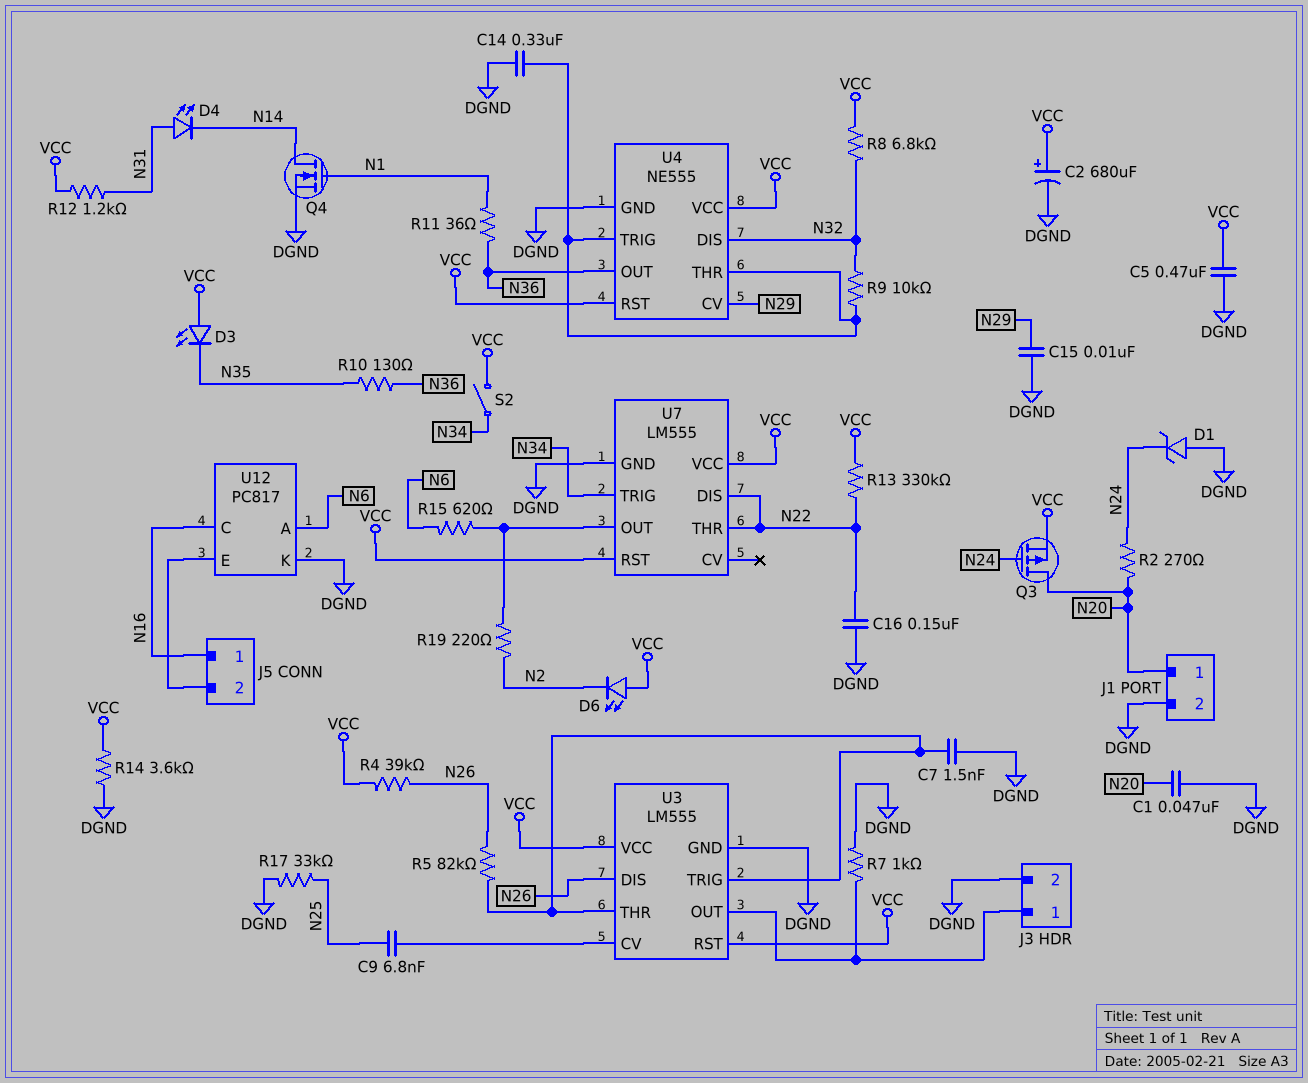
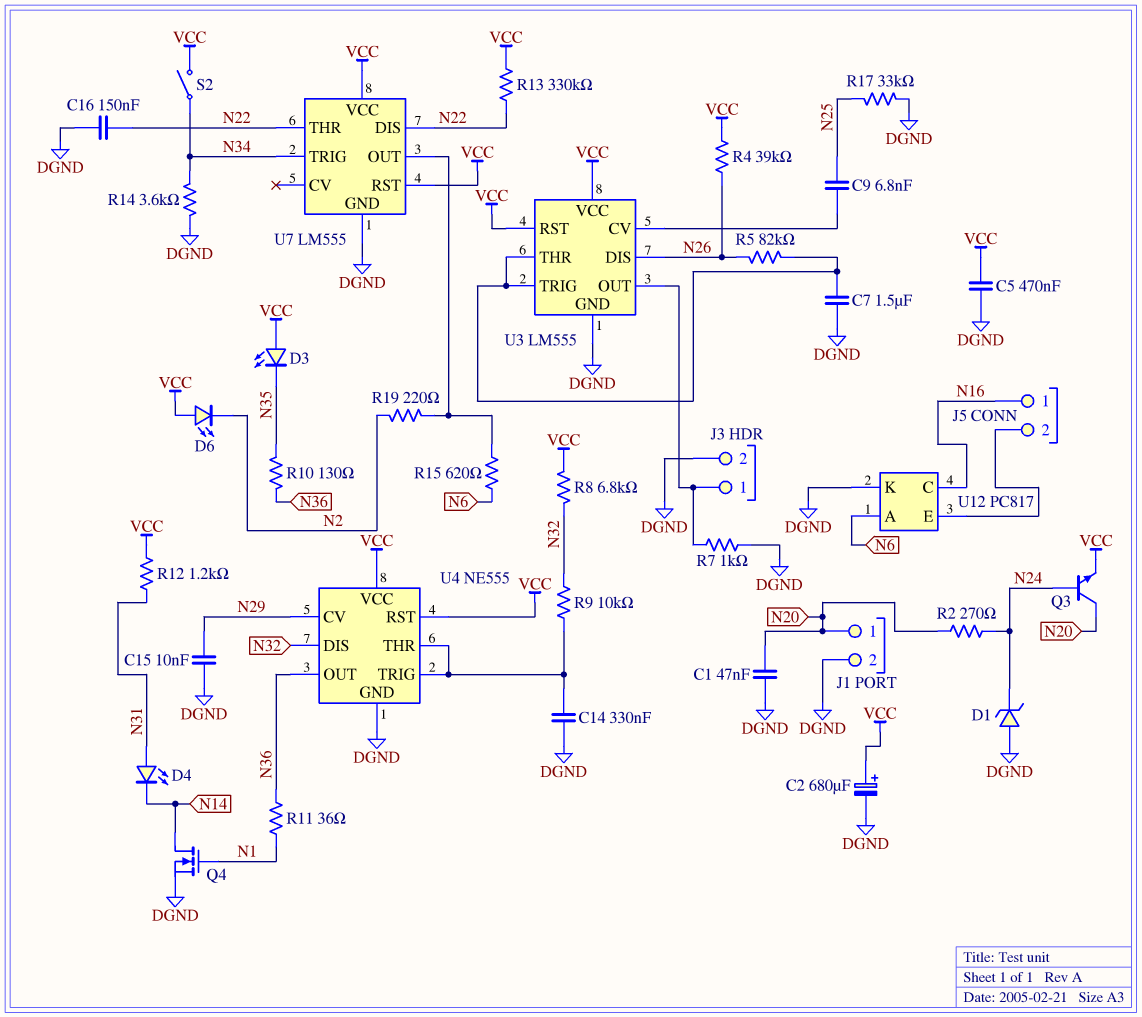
C7: 1.5nF (DGND, U3/THR) -> 1.5uF (DGND, U3/THR)
Q3: PMOS (G N24, D N20, S VCC) -> NPN (B N24, C N20, E VCC)
R14: 3.6k (DGND, VCC) -> 3.6k (DGND, N34)

